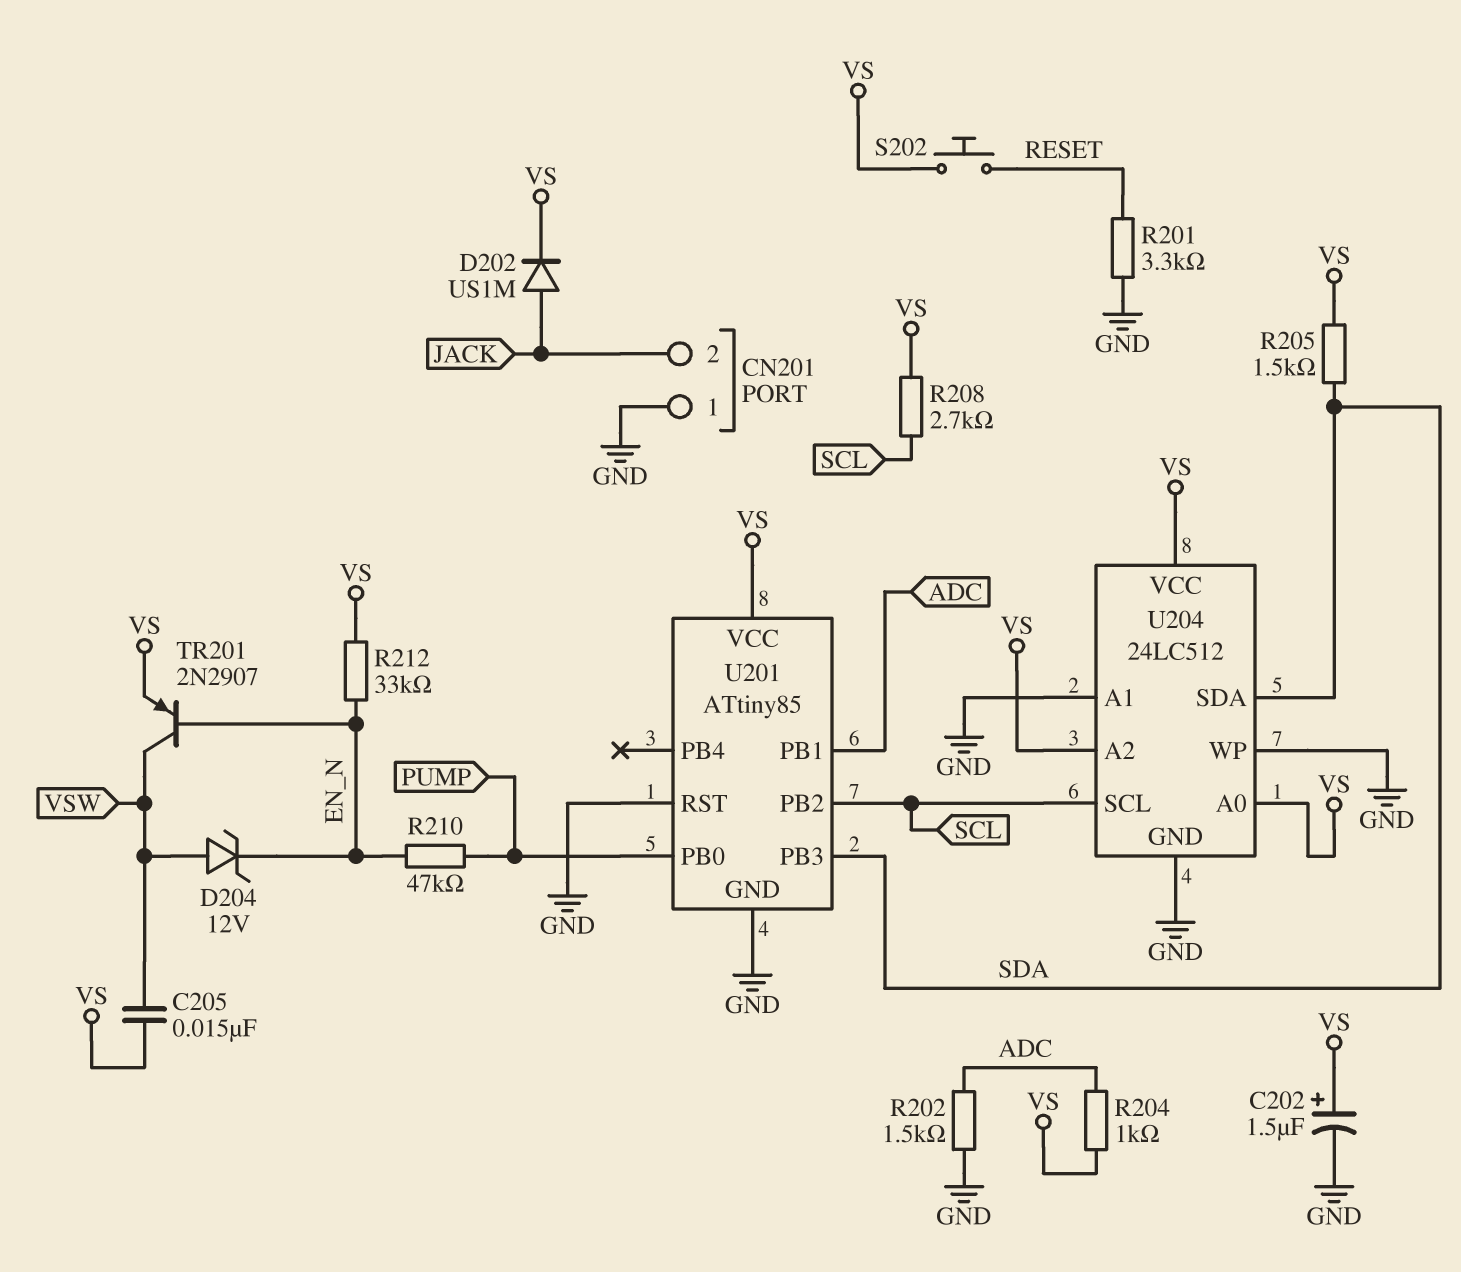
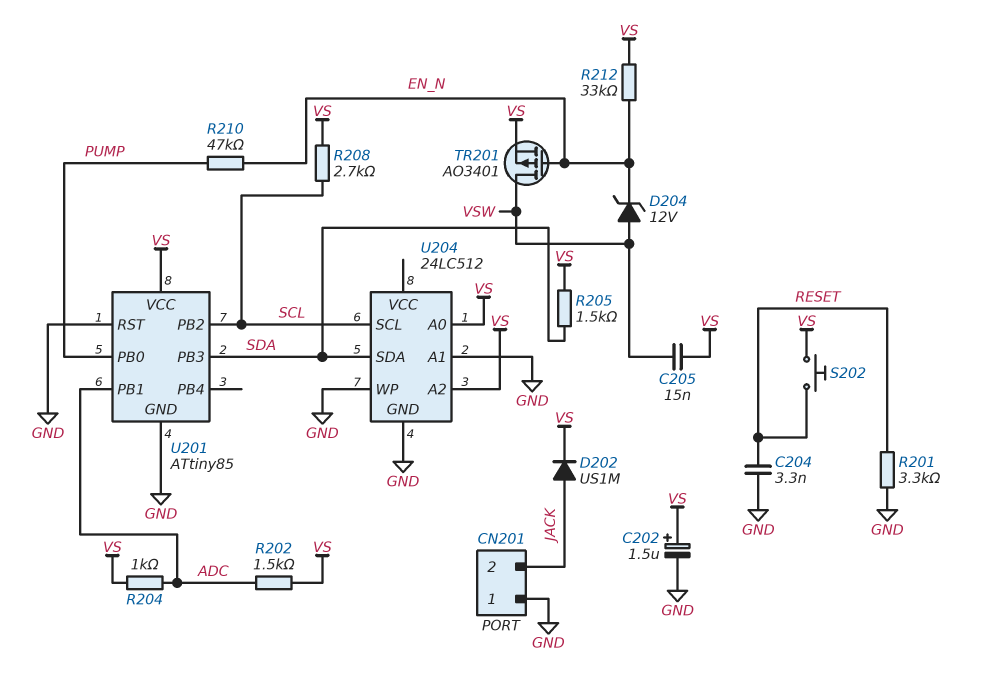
C204: none -> 3.3nF (GND, RESET)
R202: 1.5k (ADC, GND) -> 1.5k (ADC, VS)
TR201: PNP 2N2907 (B EN_N, C VSW, E VS) -> PMOS AO3401 (G EN_N, D VSW, S VS)
U204 pin VCC: VS -> none

